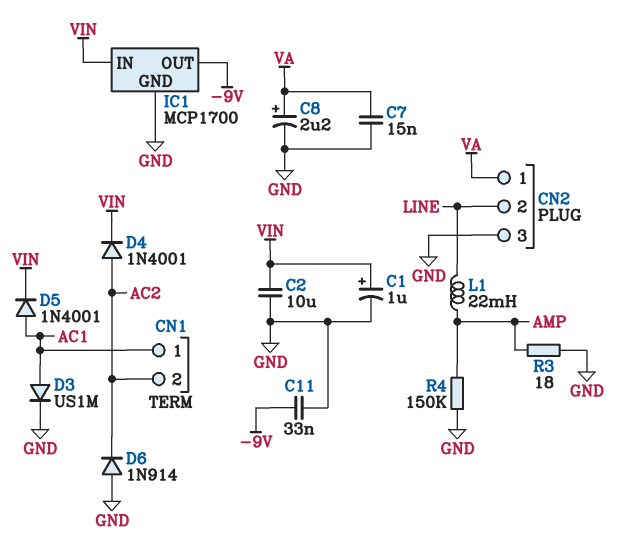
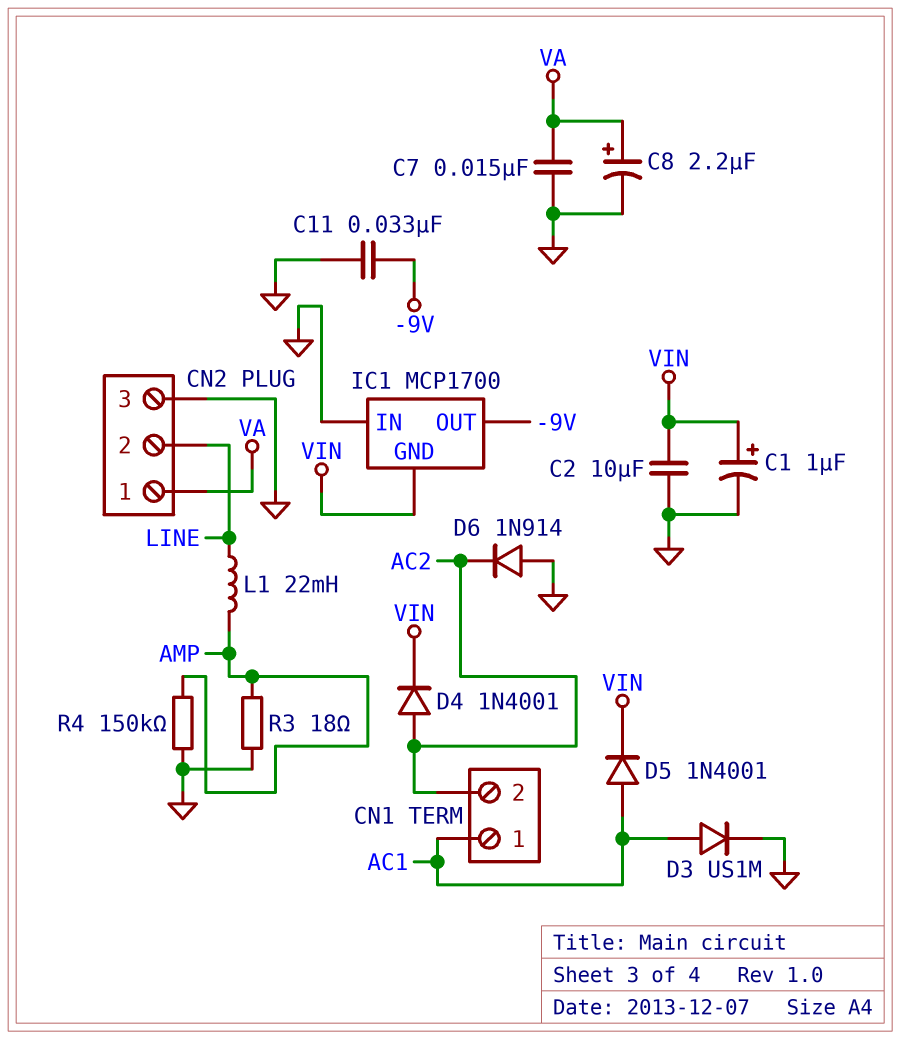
IC1 pin GND: GND -> VIN
IC1 pin IN: VIN -> GND

